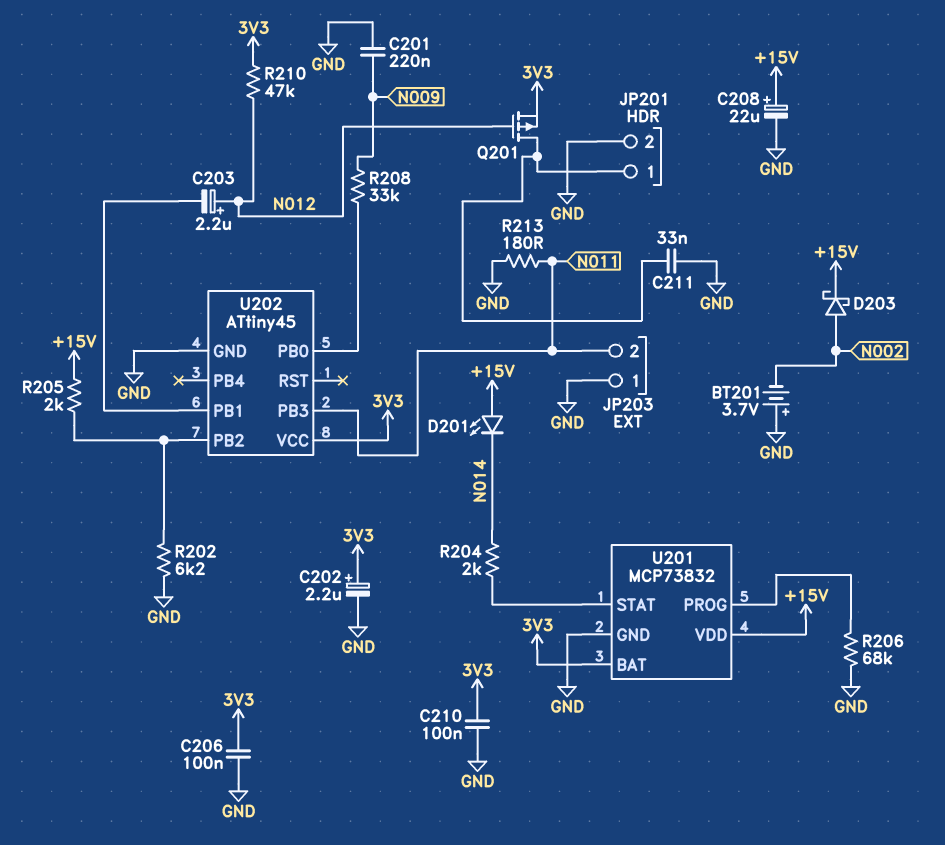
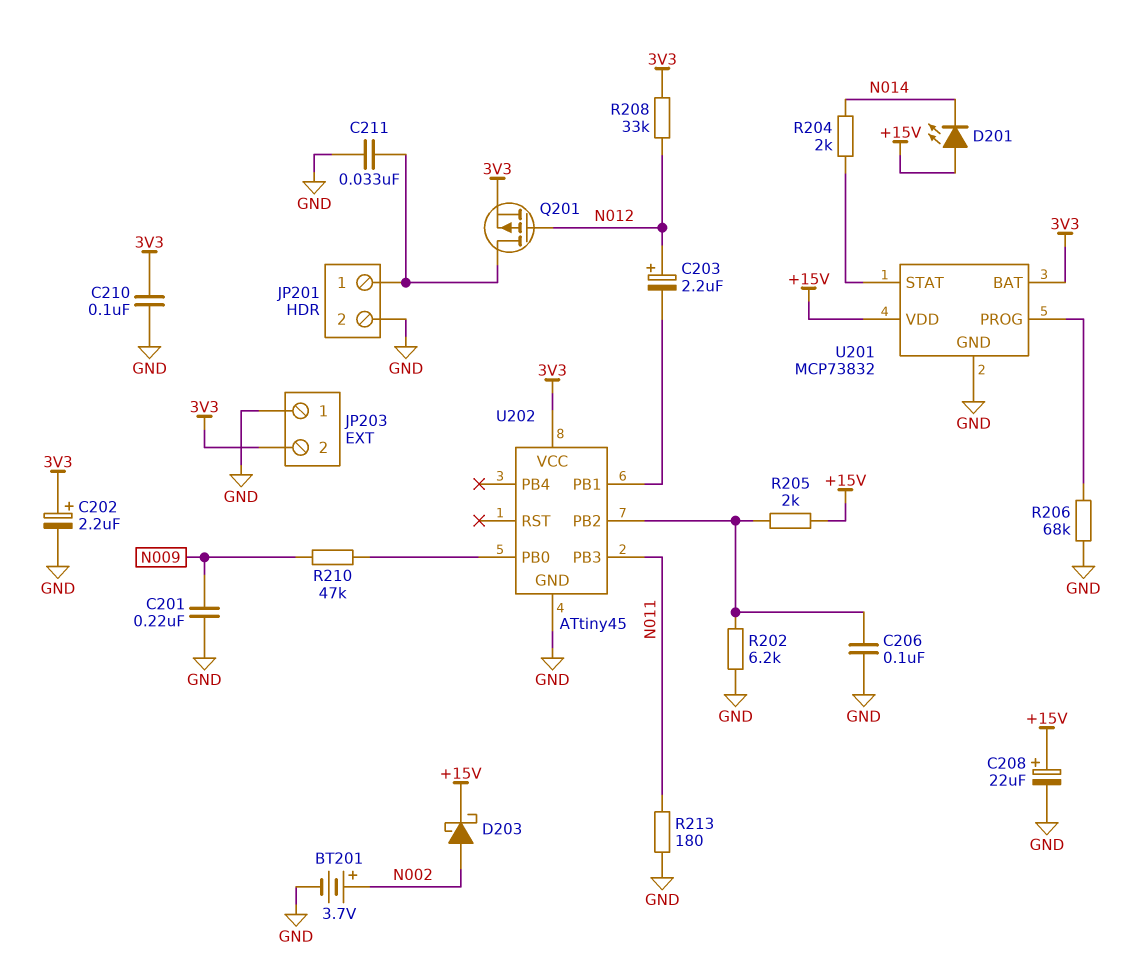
BT201: 3.7V (plus GND, minus N002) -> 3.7V (plus N002, minus GND)
C206: 100nF (3V3, GND) -> 100nF (GND, U202/PB2)
JP203 pin 2: N011 -> 3V3
R208: 33k (N009, U202/PB0) -> 33k (3V3, N012)
R210: 47k (3V3, N012) -> 47k (N009, U202/PB0)

